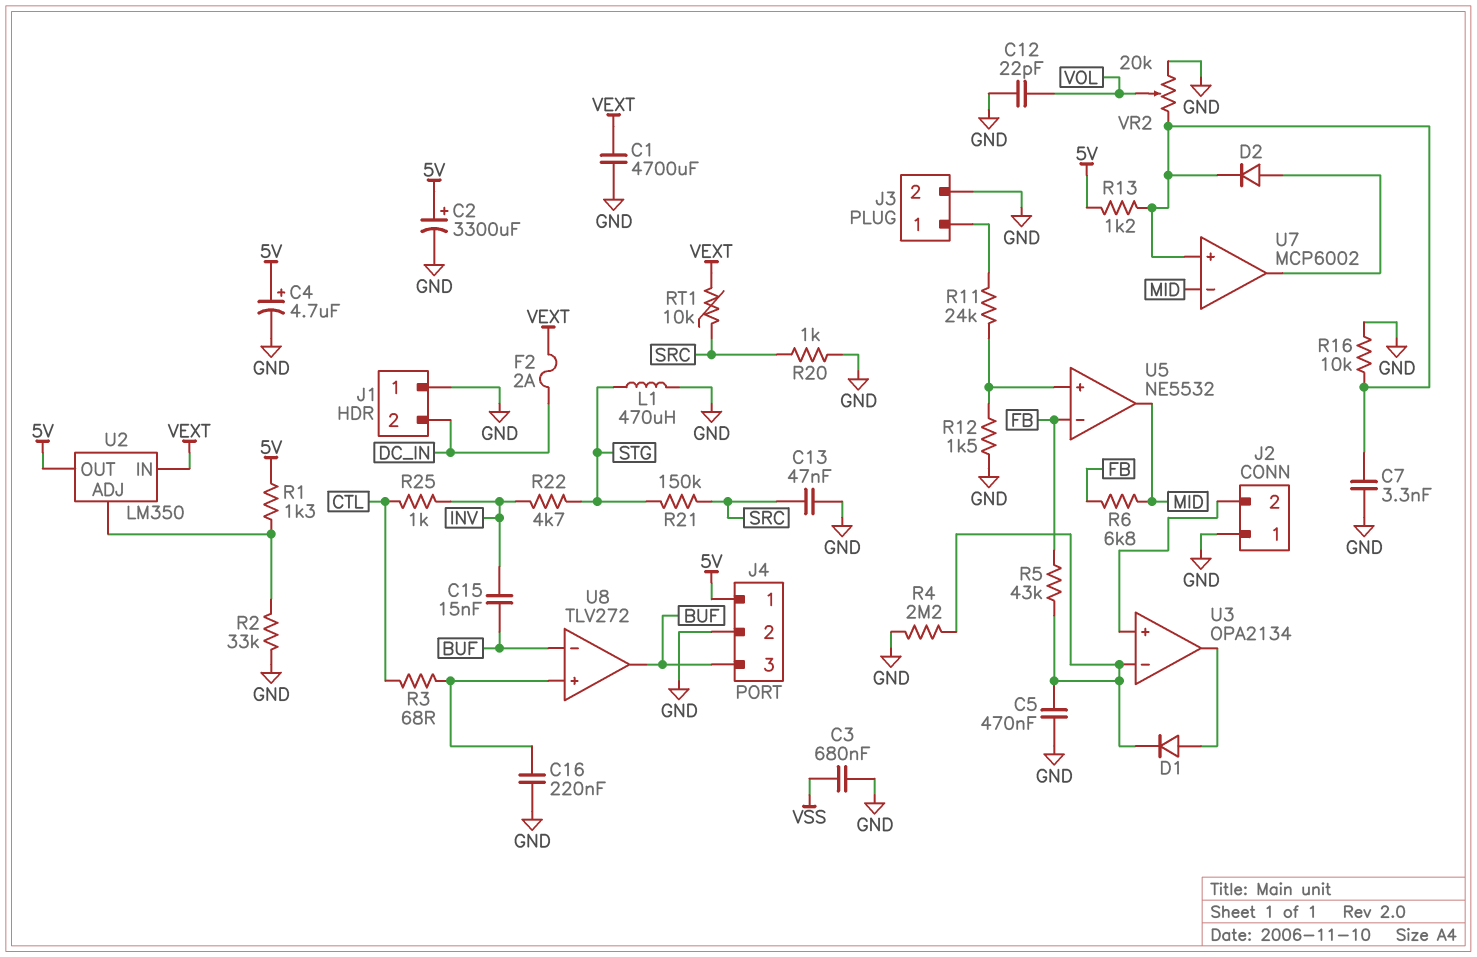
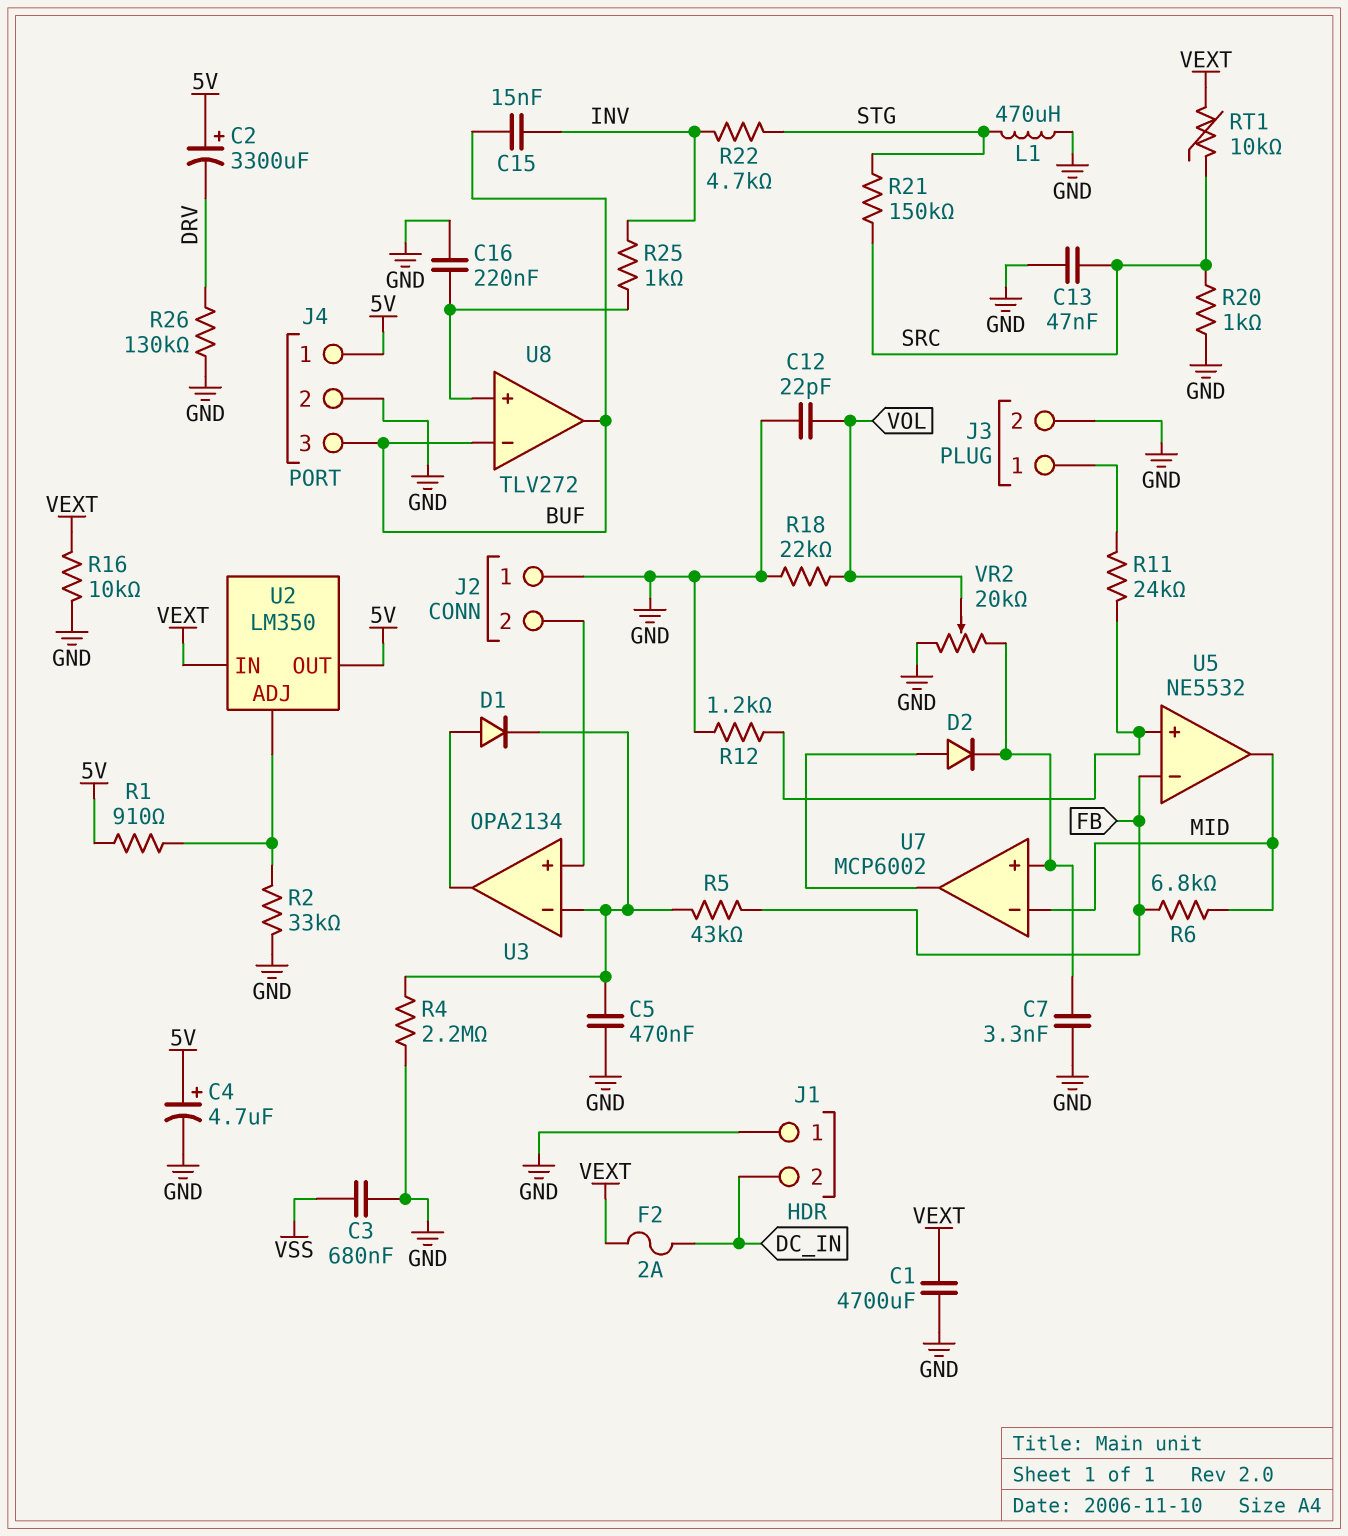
C2: 3300uF (plus 5V, minus GND) -> 3300uF (plus 5V, minus DRV)
R1: 1.3k (5V, U2/ADJ) -> 910 (5V, U2/ADJ)
R3: 68 (CTL, U8/in+) -> none
R12: 1.5k (GND, U5/in+) -> 1.2k (GND, U5/in+)
R13: 1.2k (5V, U7/in+) -> none
R16: 10k (GND, U7/in+) -> 10k (GND, VEXT)
R18: none -> 22k (GND, VOL)
R25: 1k (CTL, INV) -> 1k (INV, U8/in+)
R26: none -> 130k (DRV, GND)

